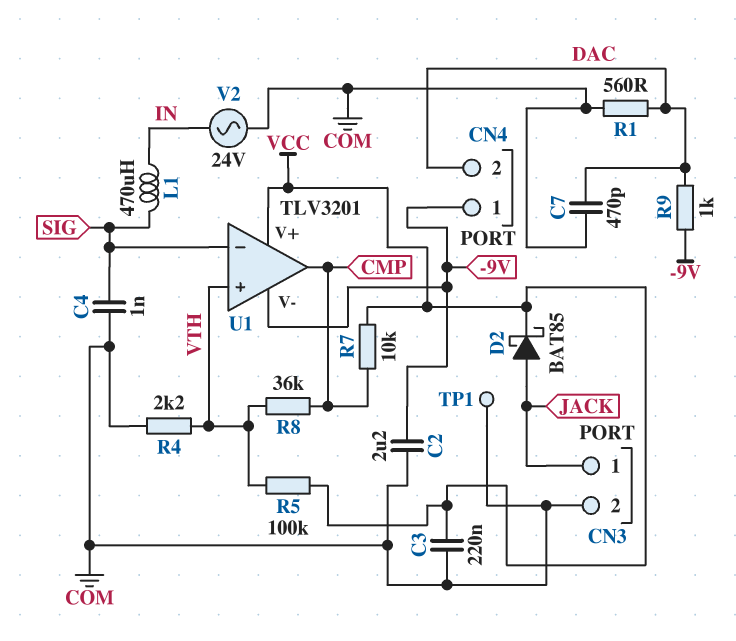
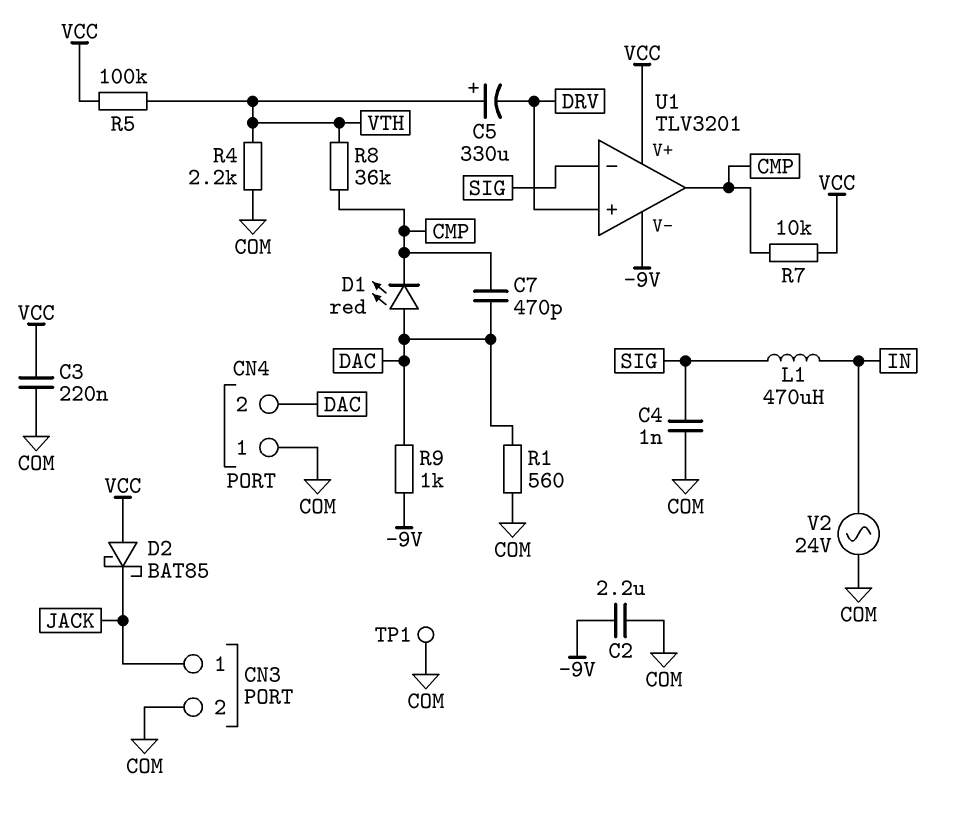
C5: none -> 330uF (plus VTH, minus DRV)
C7: 470pF (COM, DAC) -> 470pF (CMP, DAC)
CN4 pin 1: -9V -> COM
D1: none -> LED red (A DAC, K CMP)
D2: schottky BAT85 (A JACK, K VCC) -> schottky BAT85 (A VCC, K JACK)
U1 pin in+: VTH -> DRV

